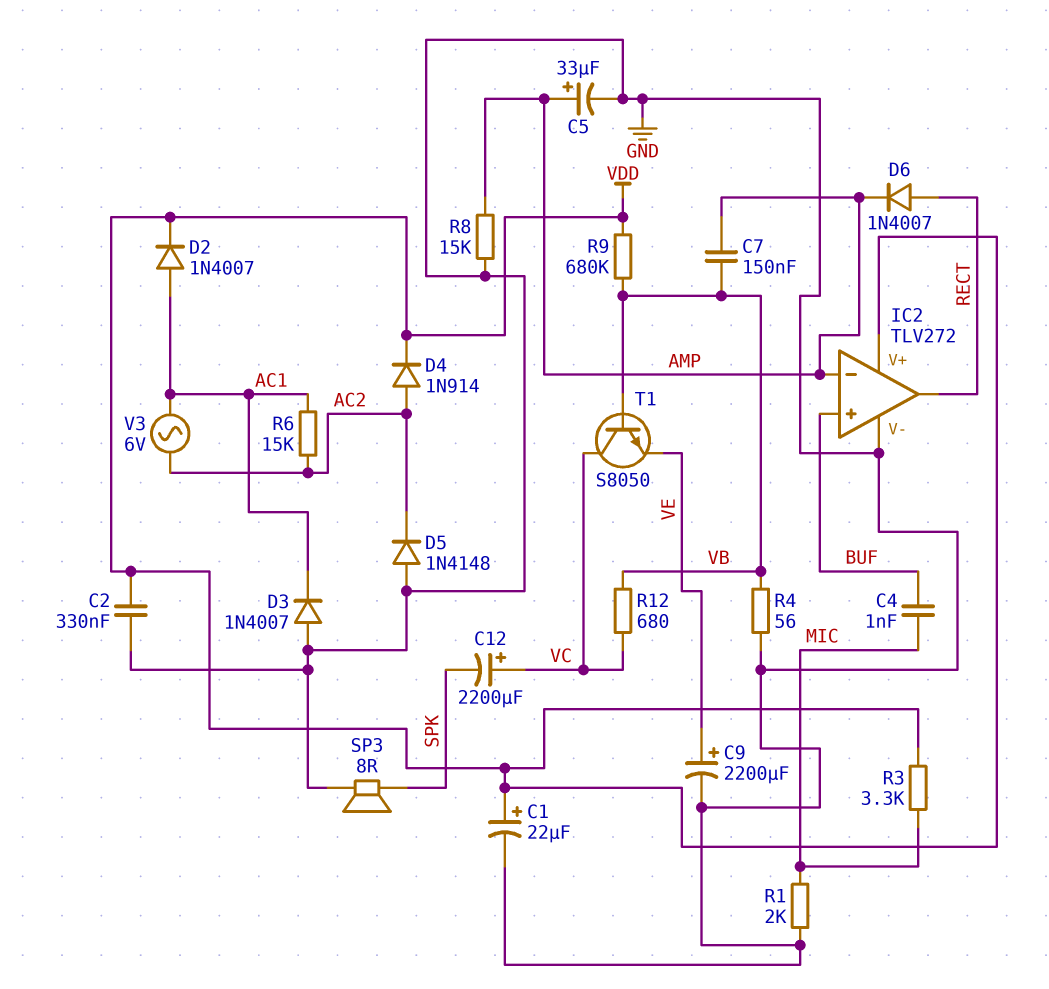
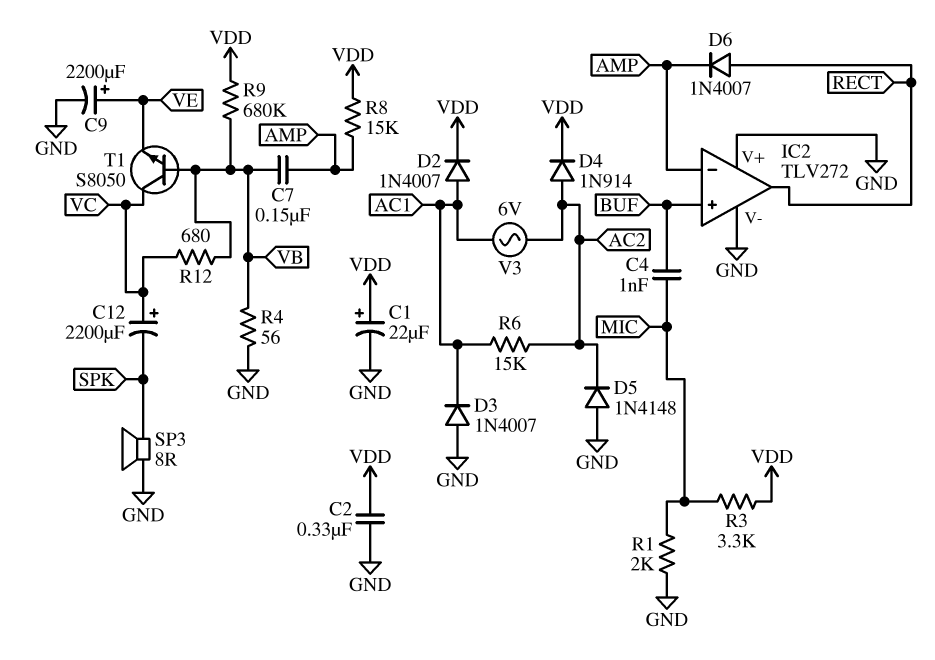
C5: 33uF (plus AMP, minus GND) -> none
IC2 pin V+: VDD -> GND
R8: 15k (AMP, GND) -> 15k (AMP, VDD)

